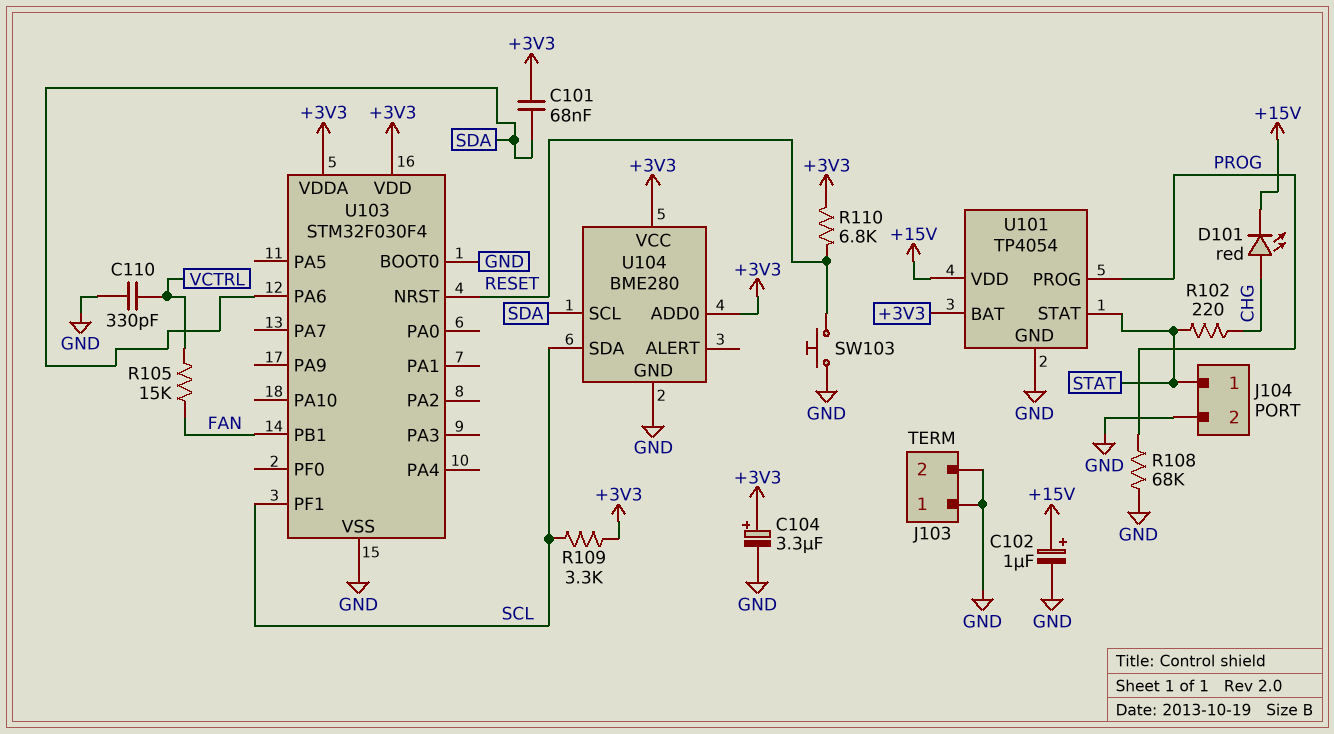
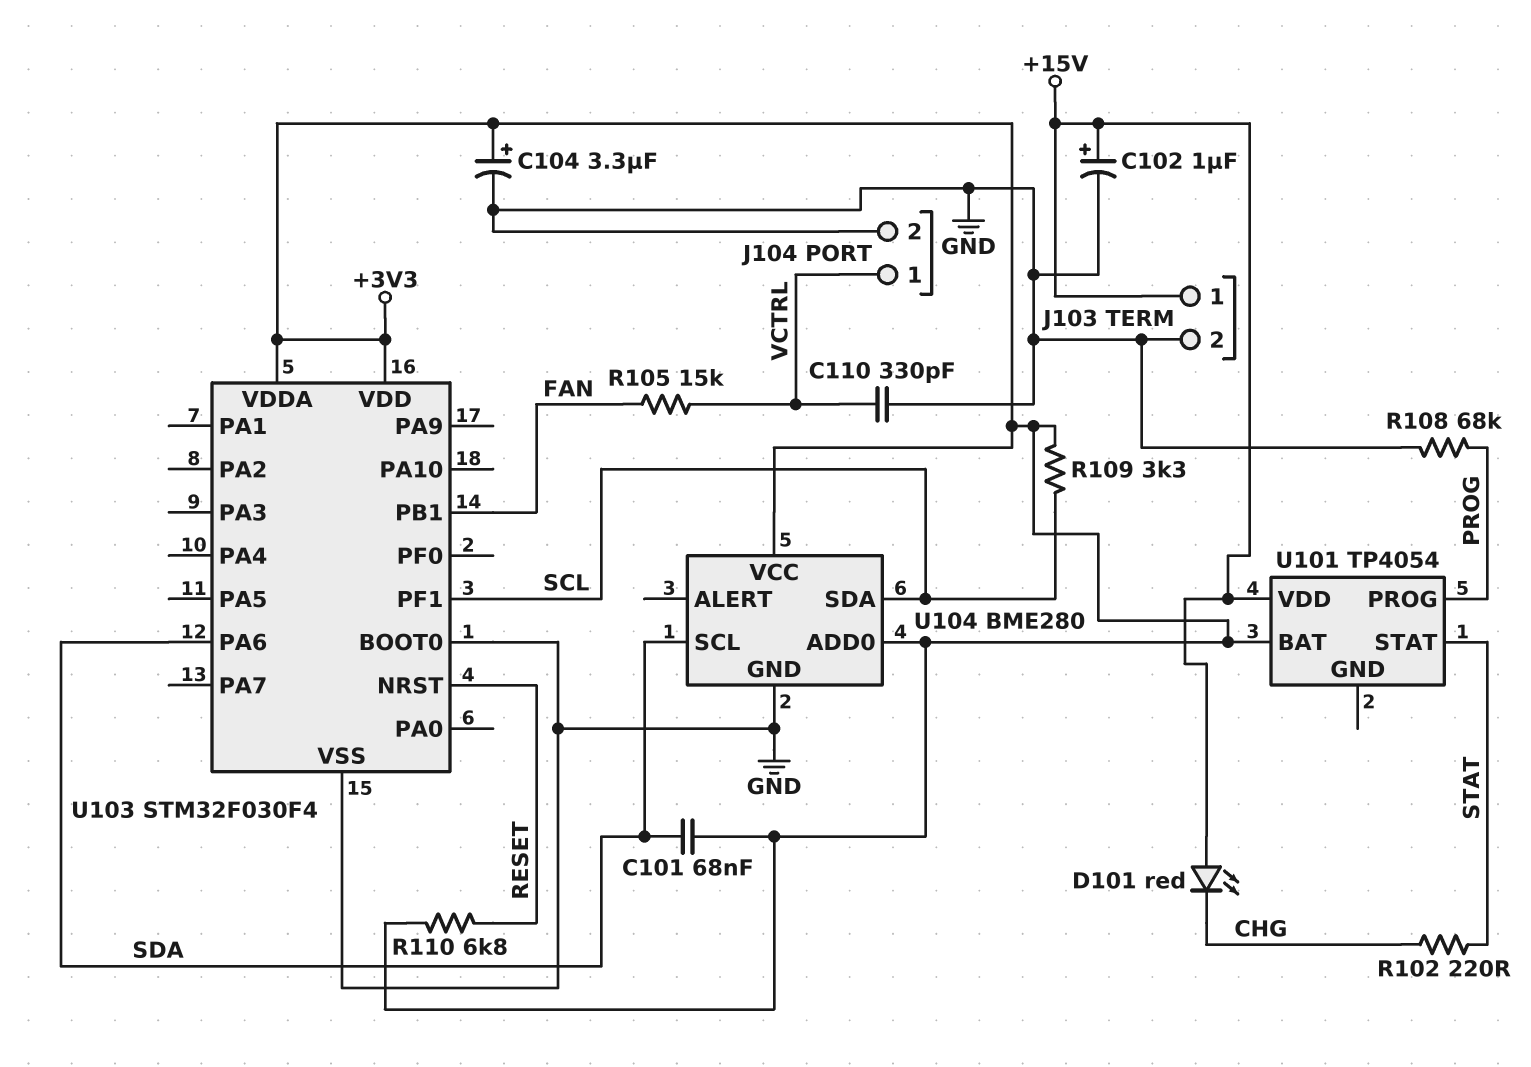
D101: LED red (A CHG, K +15V) -> LED red (A +15V, K CHG)
J103 pin 1: GND -> +15V
J104 pin 1: STAT -> VCTRL
SW103: button (GND, RESET) -> none
U101 pin GND: GND -> none

